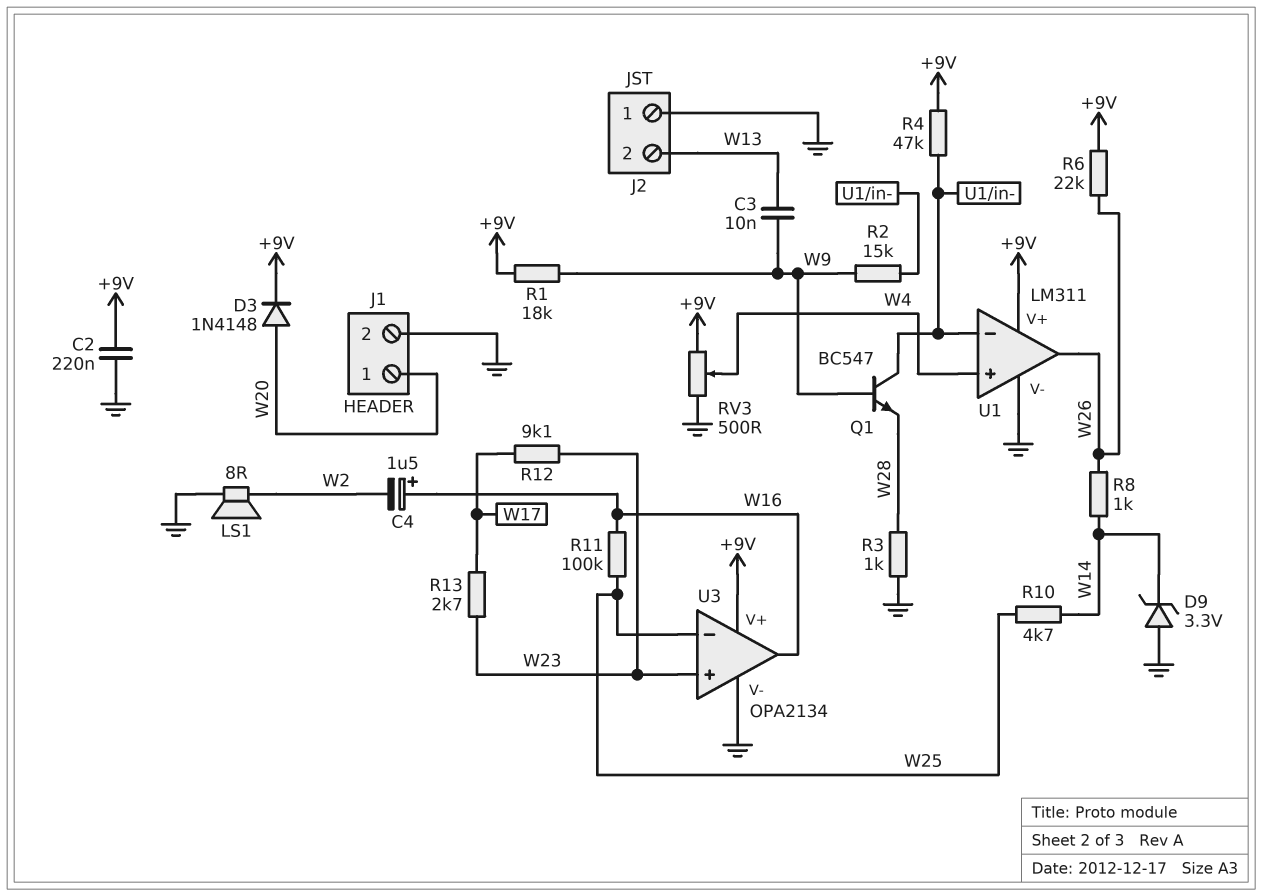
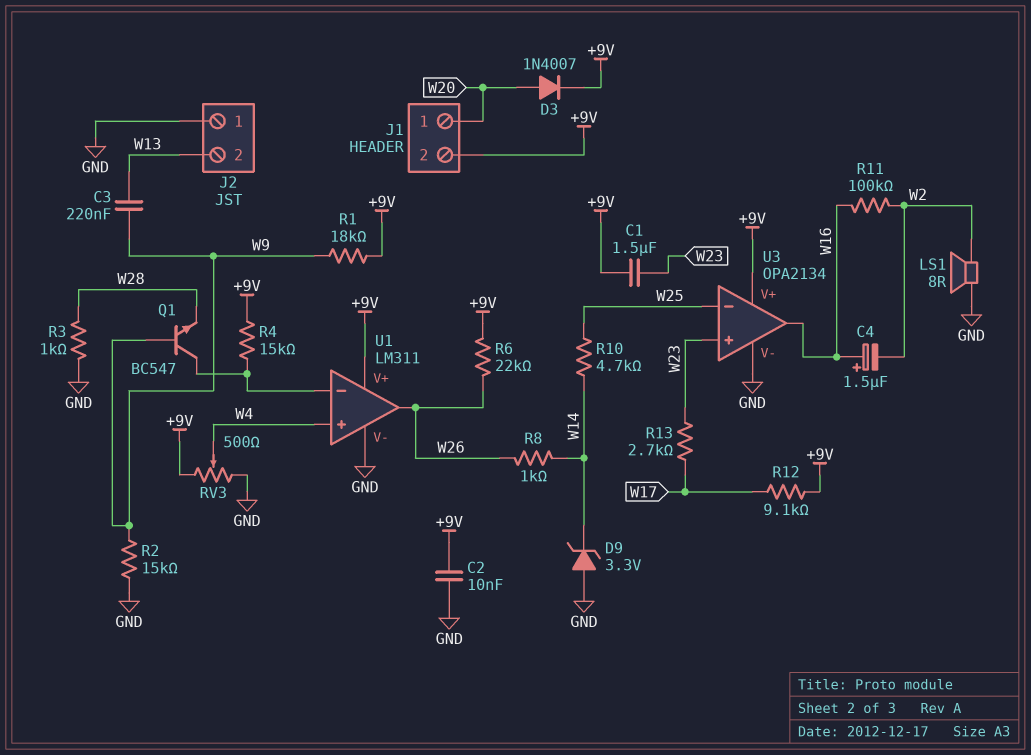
C1: none -> 1.5uF (+9V, W23)
C2: 220nF (+9V, GND) -> 10nF (+9V, GND)
C3: 10nF (W9, W13) -> 220nF (W9, W13)
D3: diode 1N4148 (A W20, K +9V) -> diode 1N4007 (A W20, K +9V)
J1 pin 2: GND -> +9V
R2: 15k (U1/in-, W9) -> 15k (GND, W9)
R4: 47k (+9V, U1/in-) -> 15k (+9V, U1/in-)
R11: 100k (W16, W25) -> 100k (W2, W16)
R12: 9.1k (W17, W23) -> 9.1k (+9V, W17)

